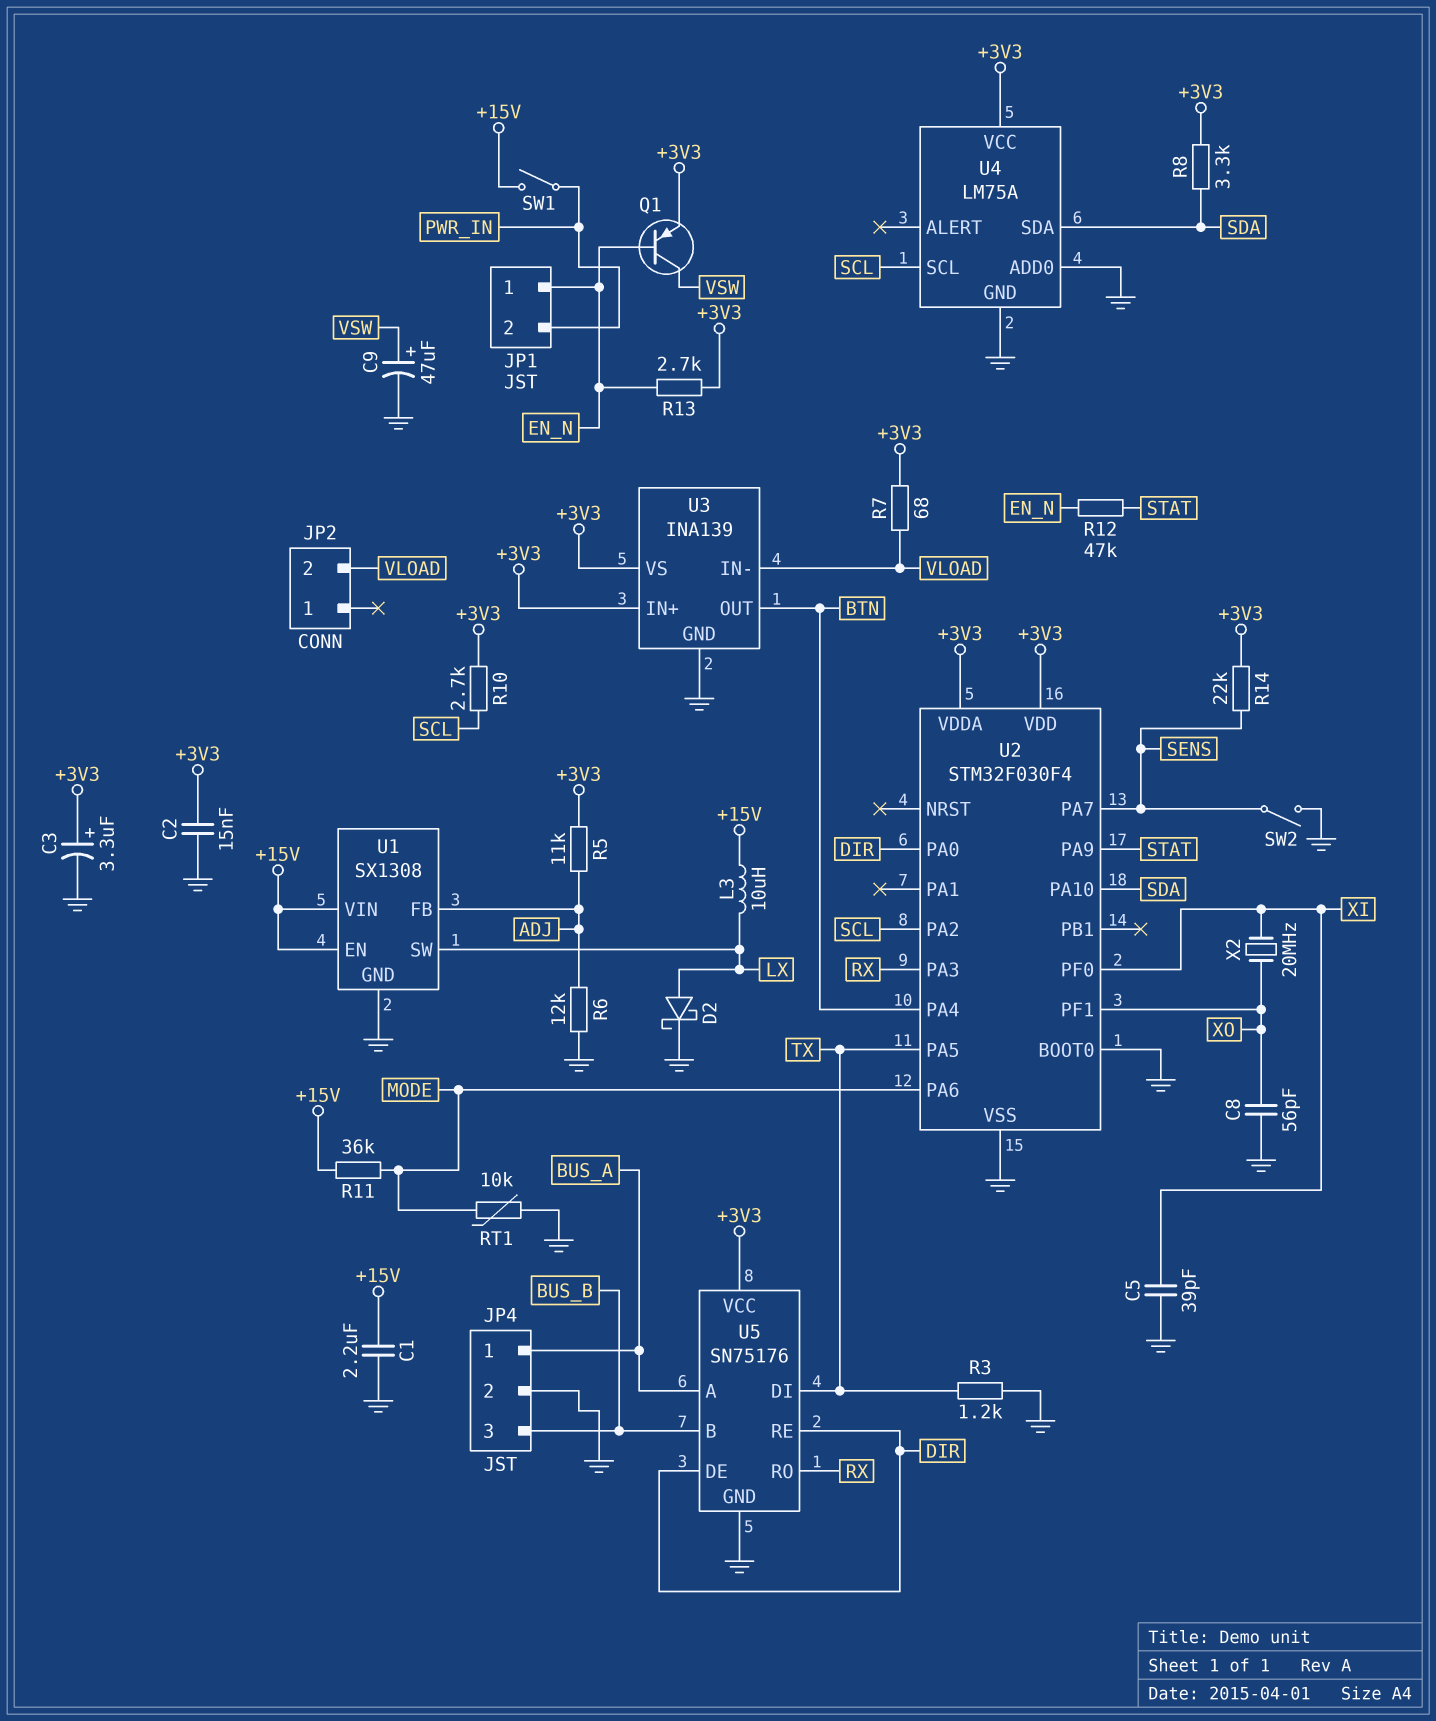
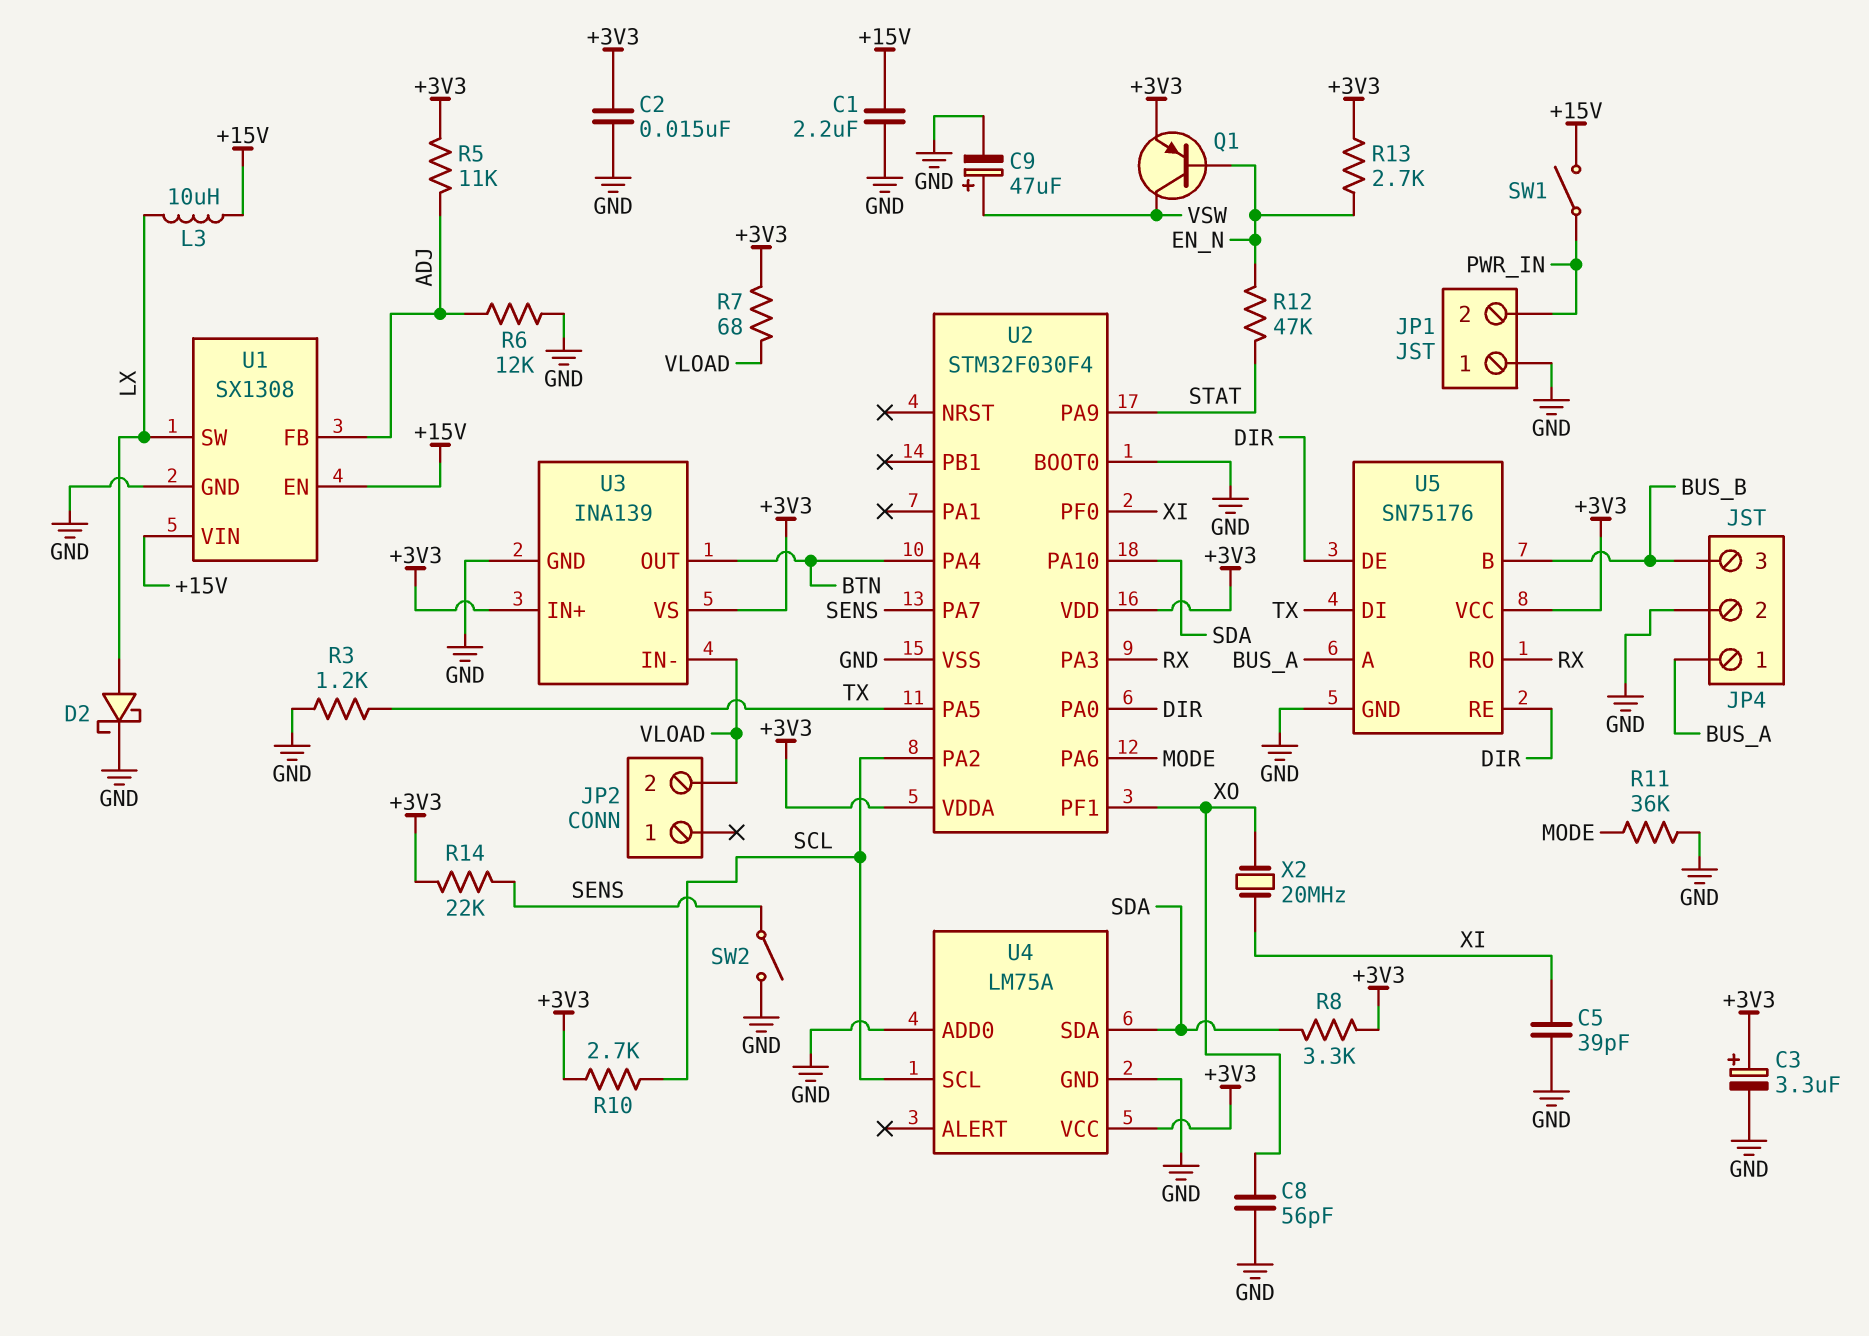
JP1 pin 1: EN_N -> GND
R11: 36k (+15V, MODE) -> 36k (GND, MODE)
RT1: 10k (GND, MODE) -> none

